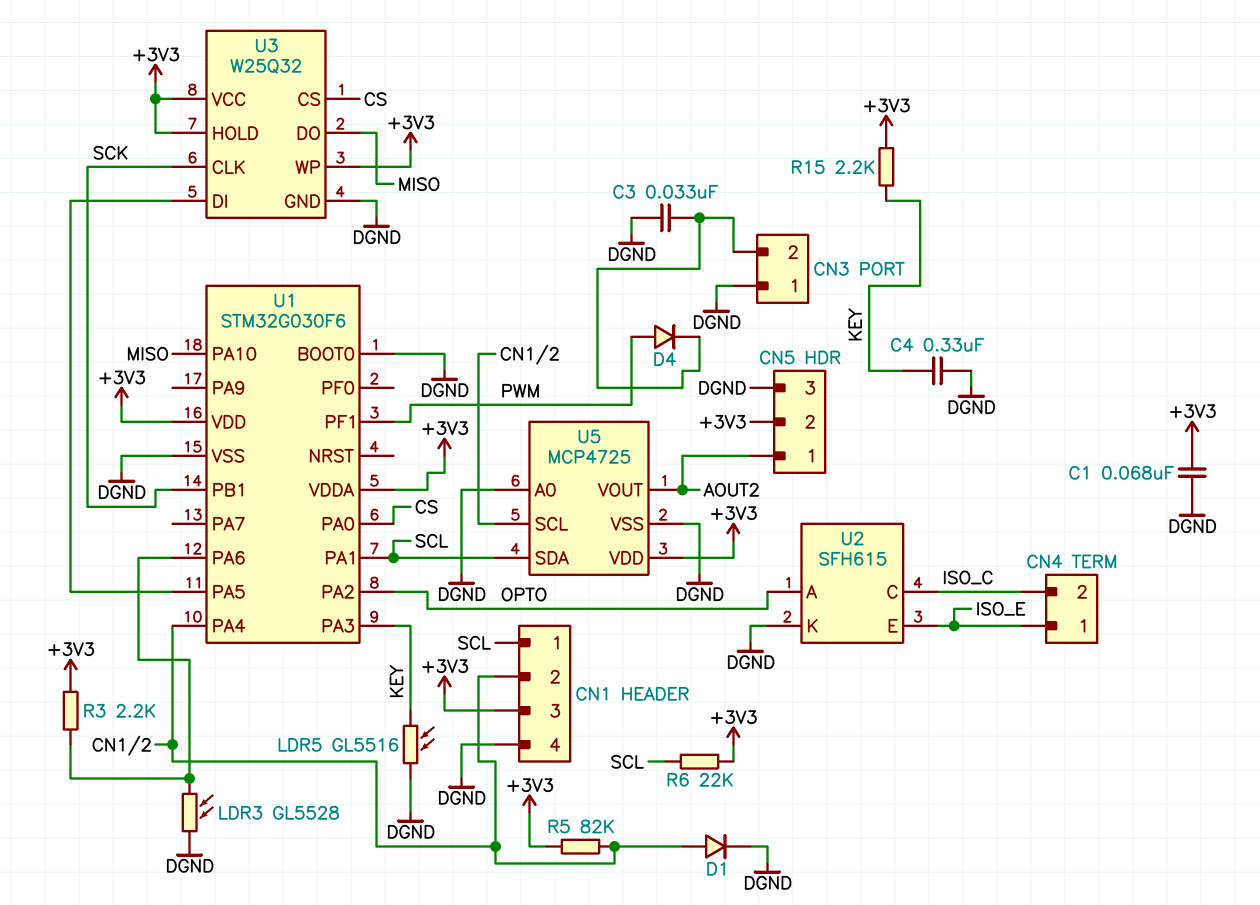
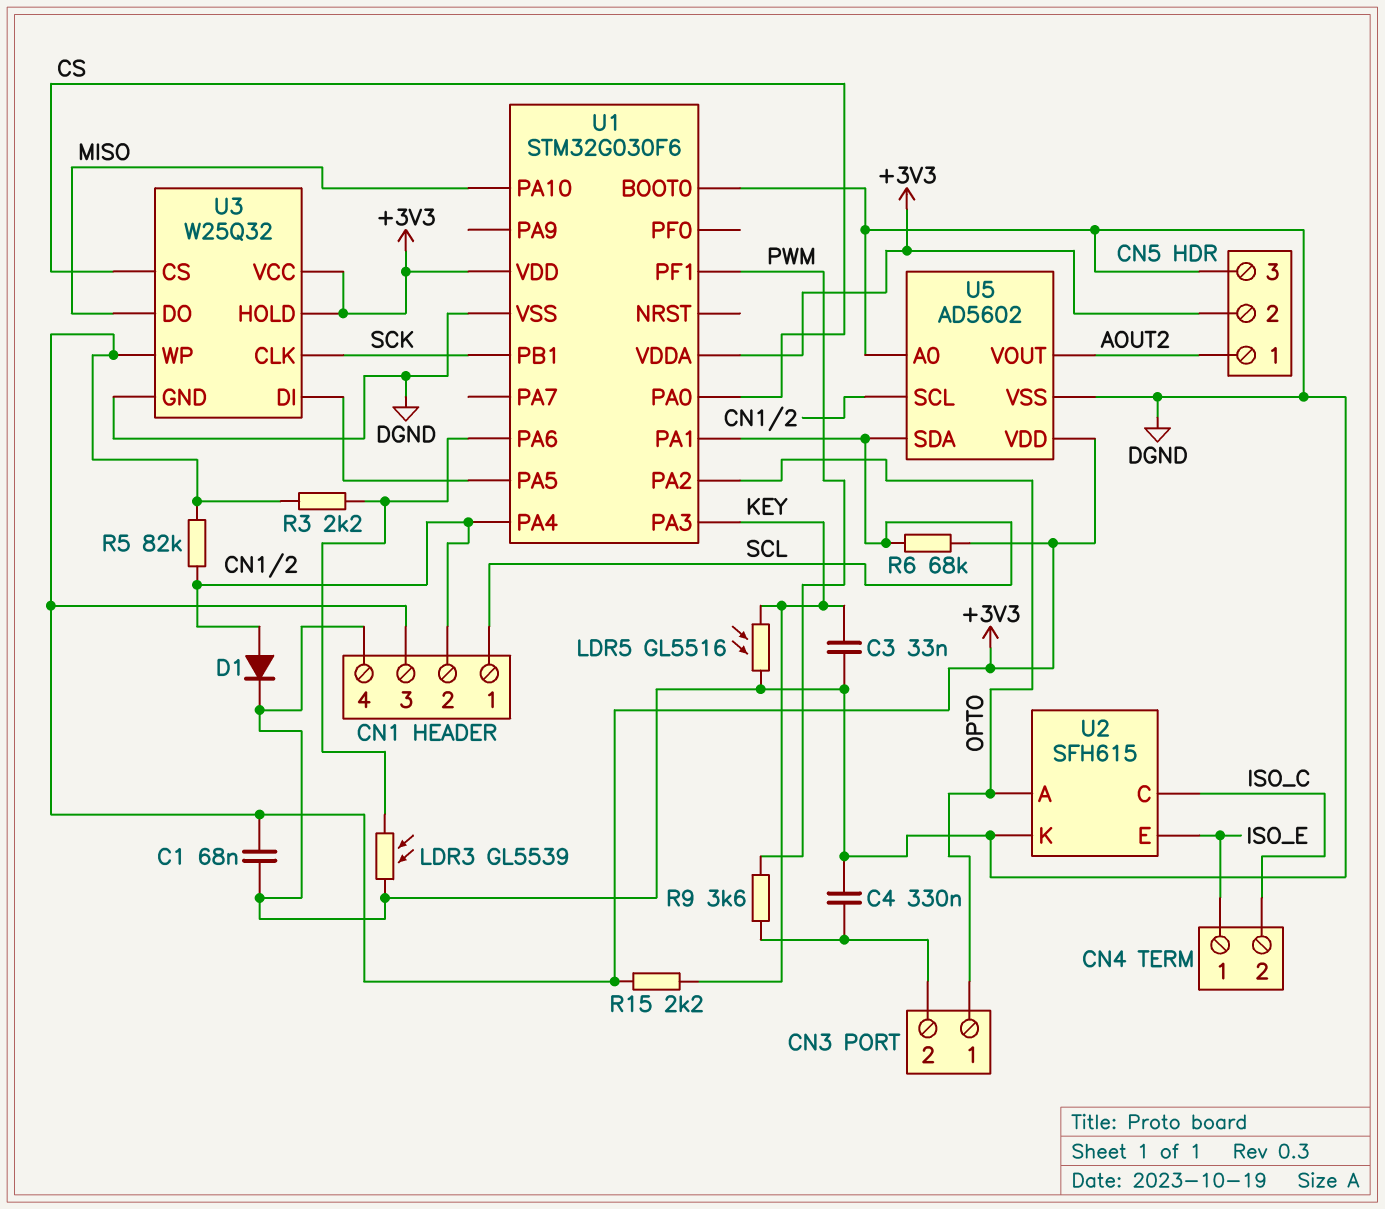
C3: 33nF (CN3/2, DGND) -> 33nF (DGND, KEY)
C4: 330nF (DGND, KEY) -> 330nF (CN3/2, DGND)
CN3 pin 1: DGND -> OPTO
D4: diode (A PWM, K CN3/2) -> none
LDR3: GL5528 (DGND, U1/PA6) -> GL5539 (DGND, U1/PA6)
R6: 22k (+3V3, SCL) -> 68k (+3V3, SCL)
R9: none -> 3.6k (CN3/2, PWM)
U5: MCP4725 -> AD5602

